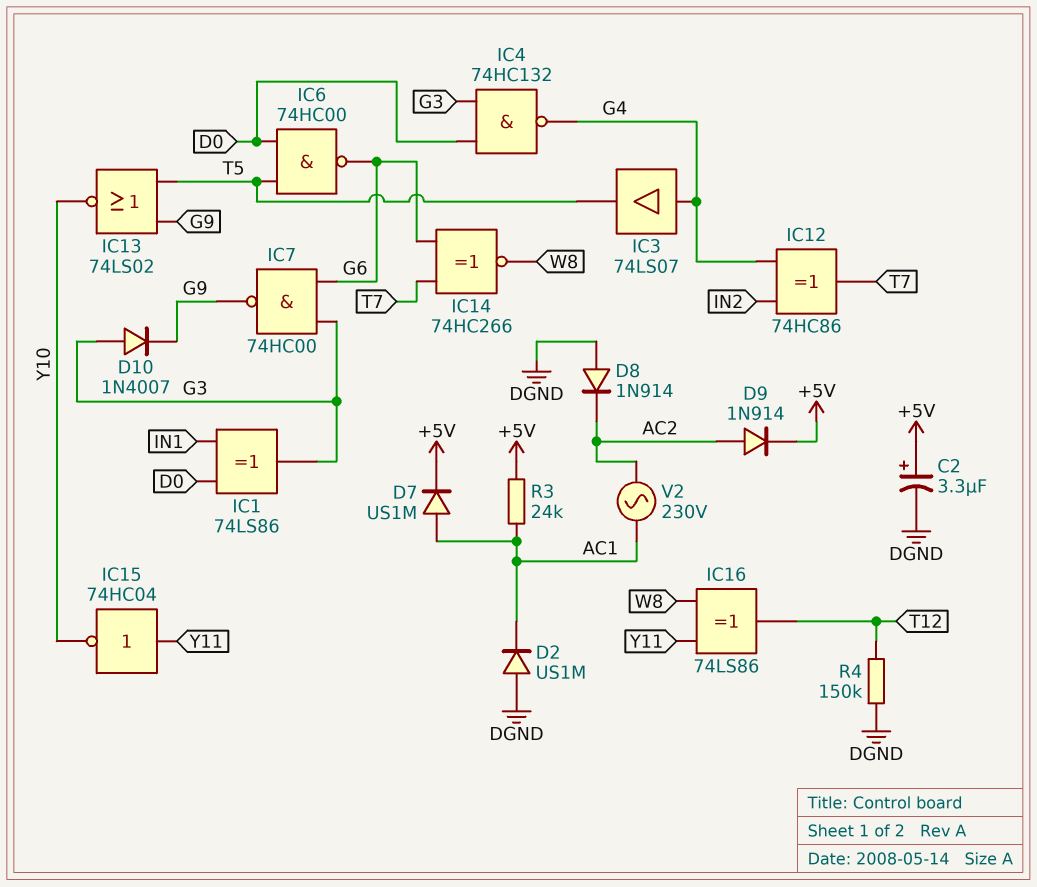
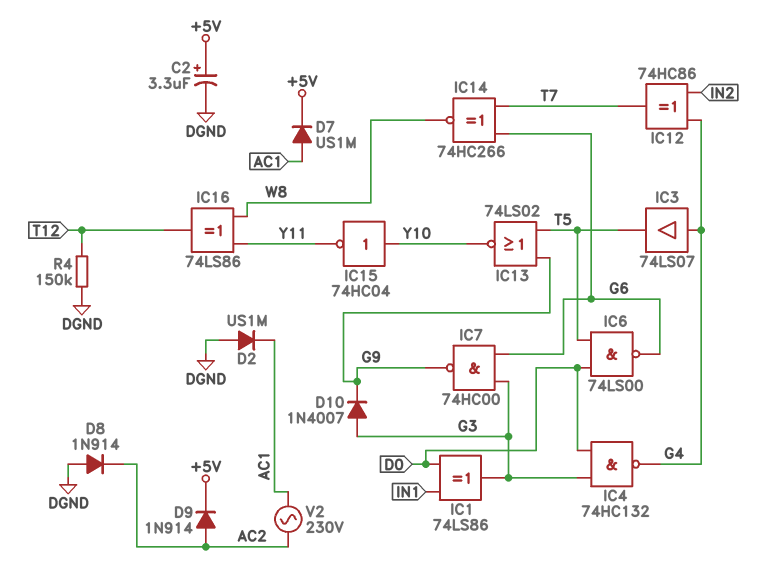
IC6: NAND 74HC00 (in D0, in T5, out G6) -> NAND 74LS00 (in D0, in T5, out G6)
IC15: NOT 74HC04 (in Y11, out Y10) -> NOT 74HC04 (in Y10, out Y11)
R3: 24k (+5V, AC1) -> none

